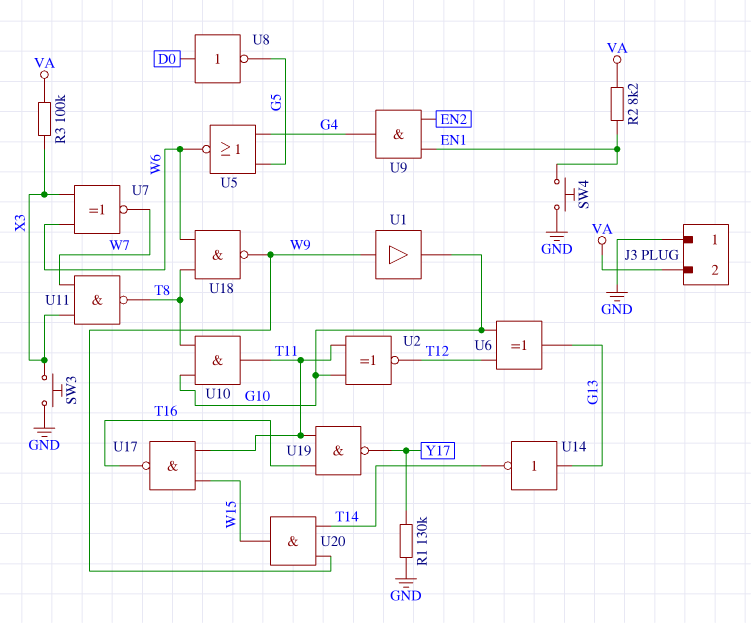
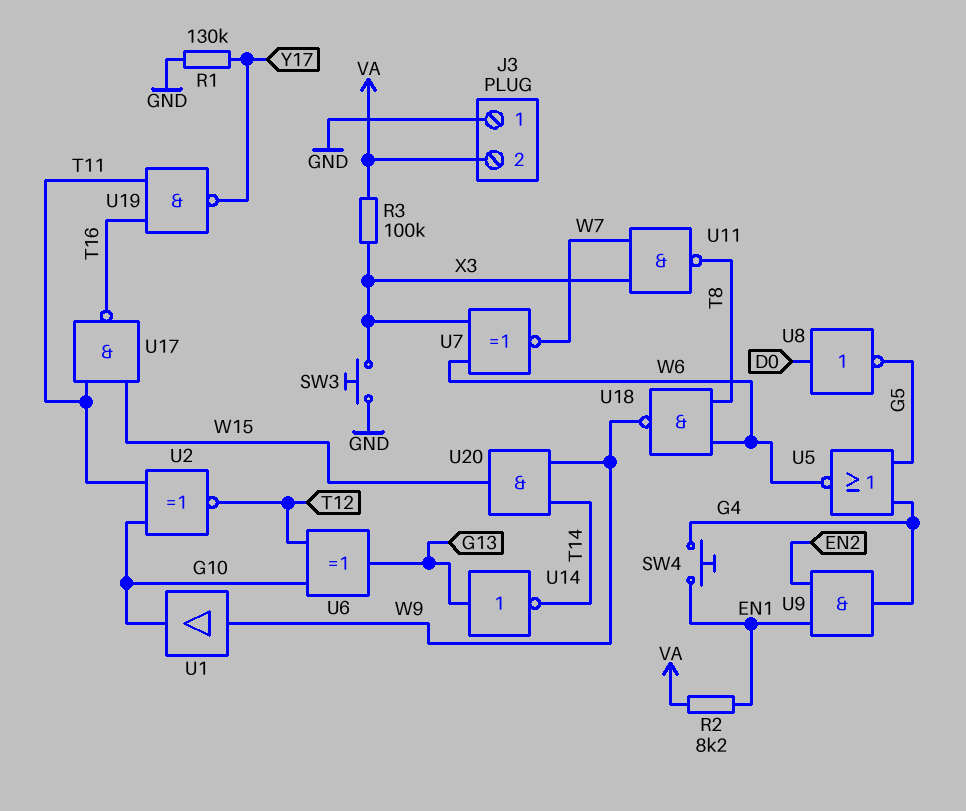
SW4: button (EN1, GND) -> button (EN1, G4)
U10: AND (in G10, in T8, out T11) -> none

